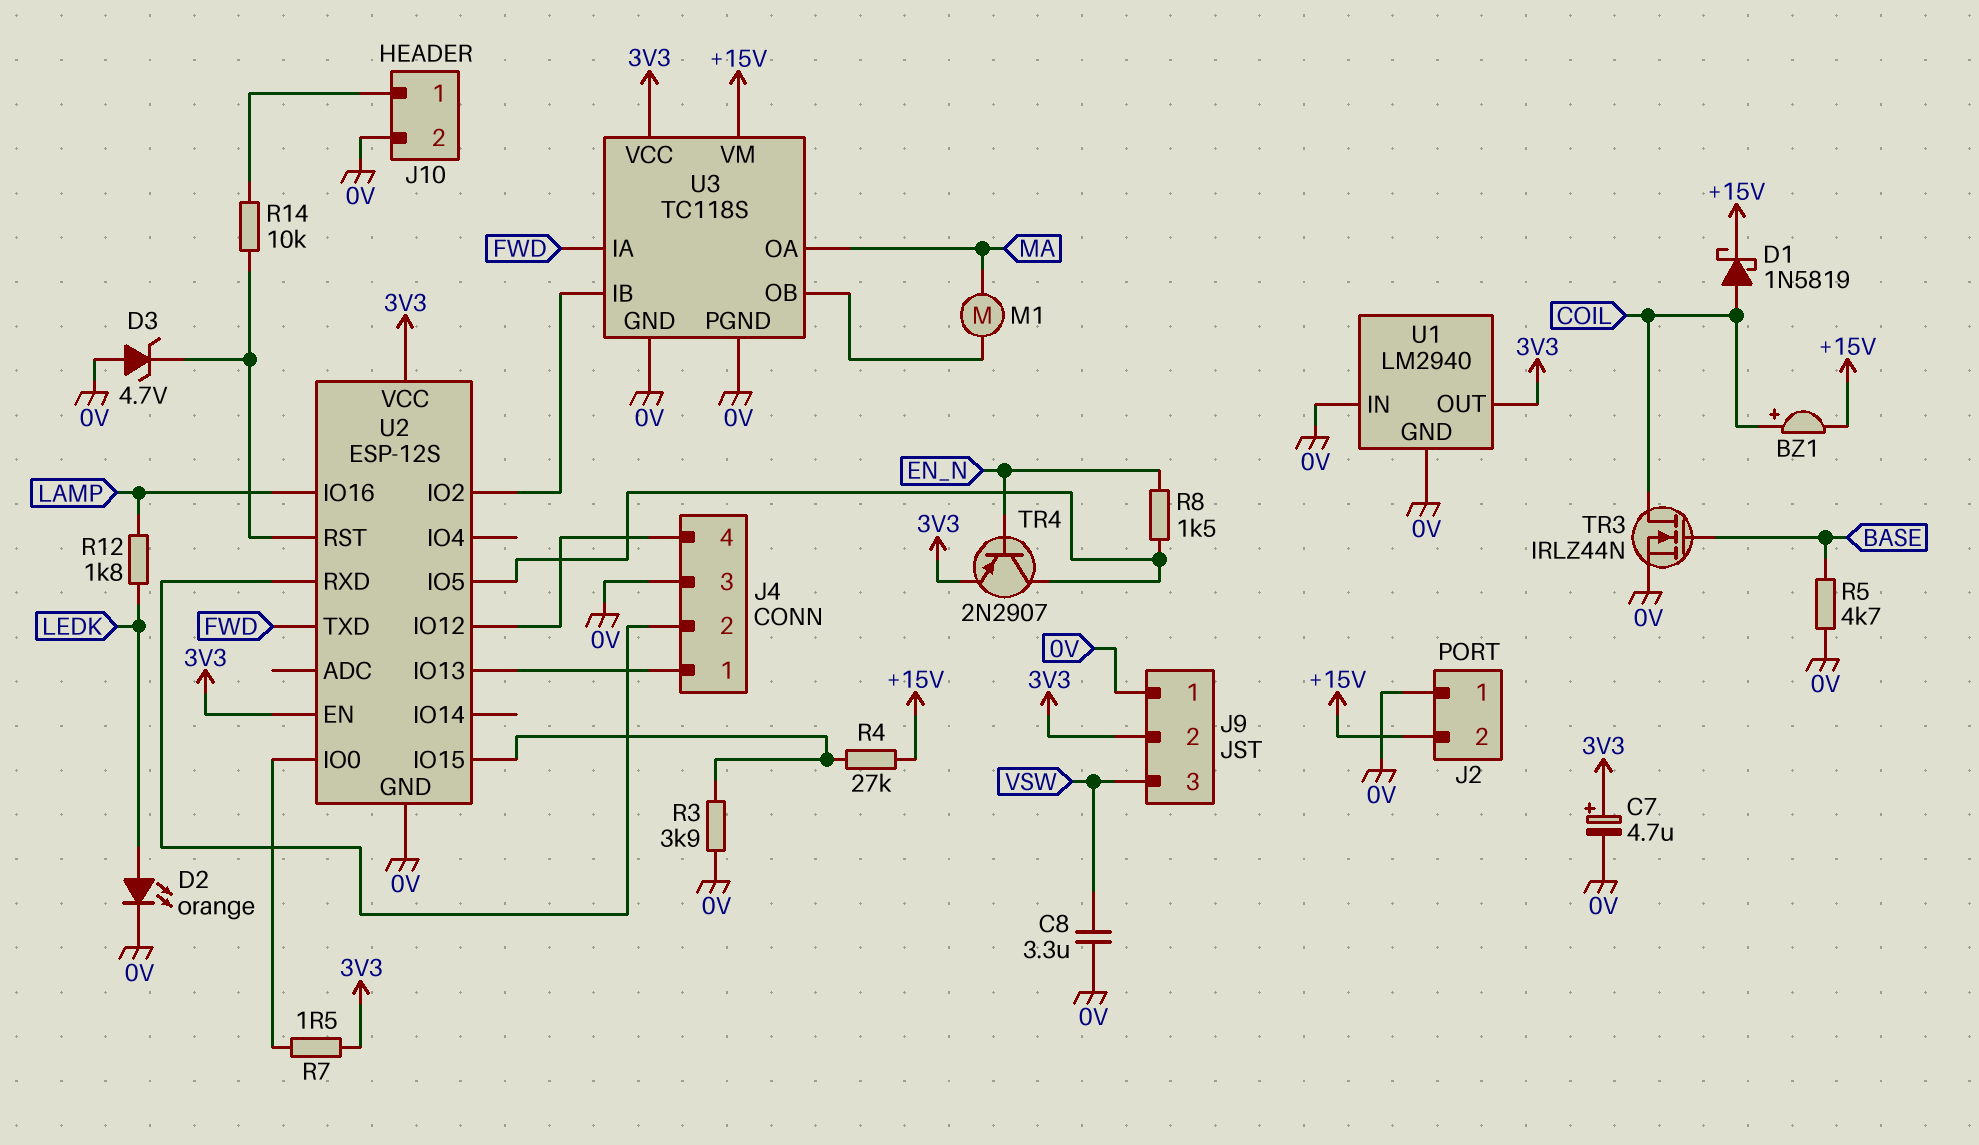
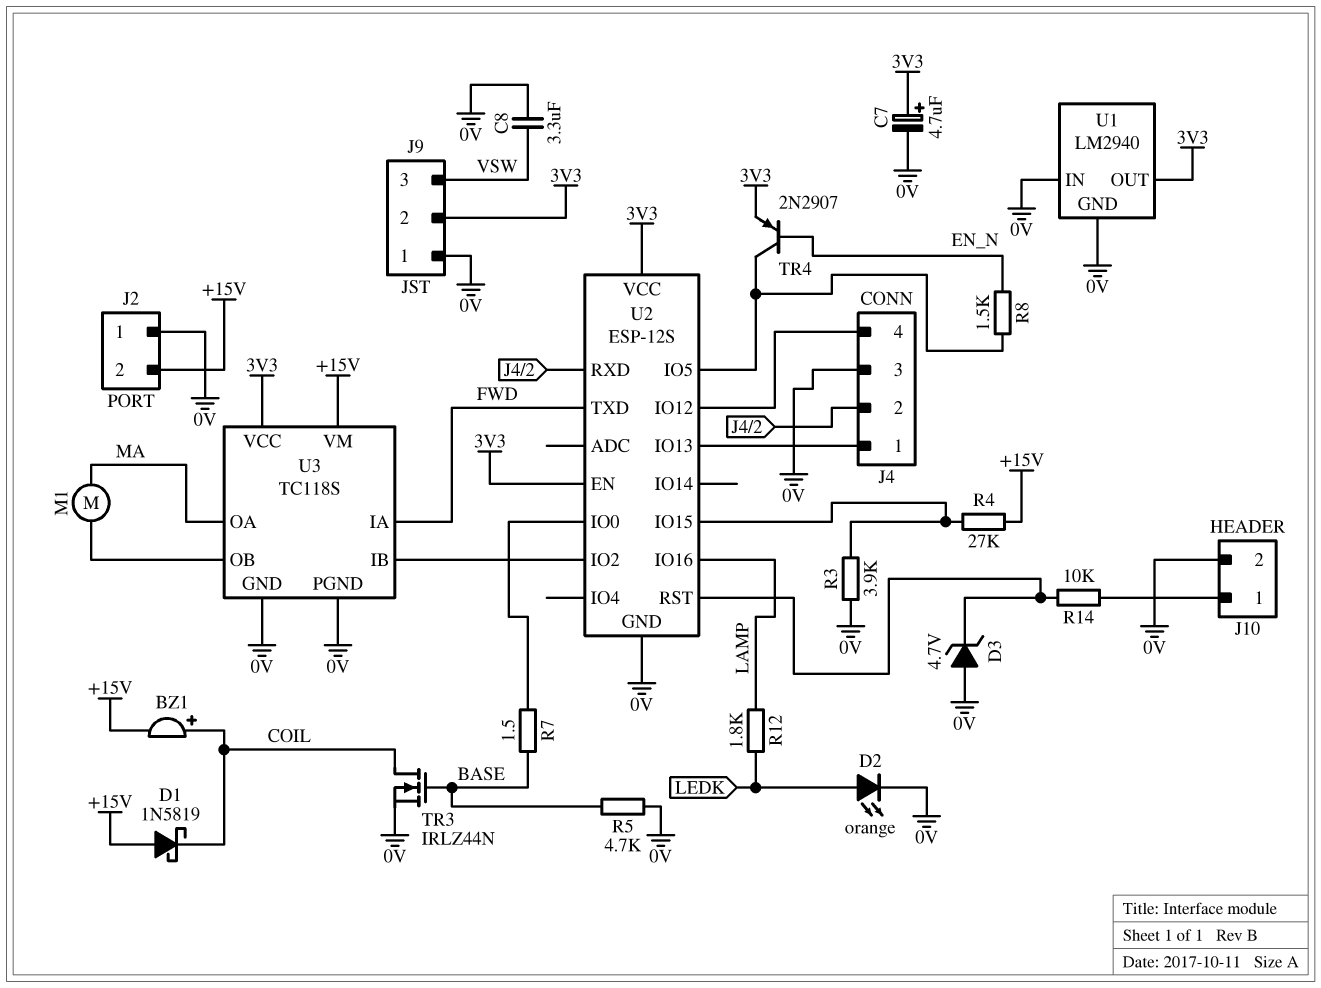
D1: schottky 1N5819 (A COIL, K +15V) -> schottky 1N5819 (A +15V, K COIL)
R7: 1.5 (3V3, U2/IO0) -> 1.5 (BASE, U2/IO0)

